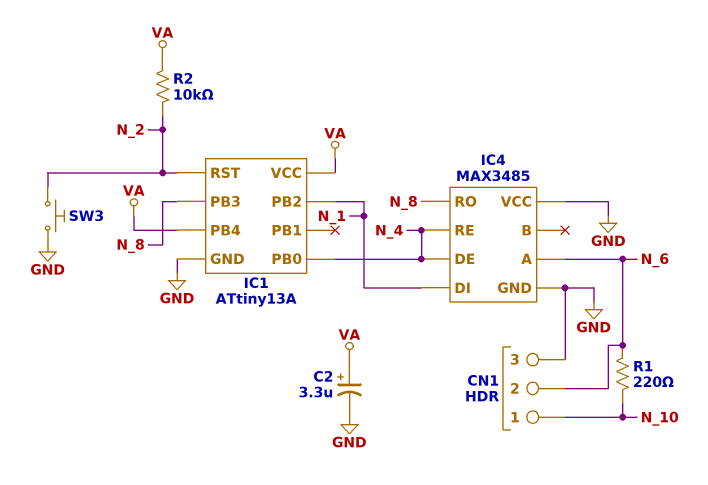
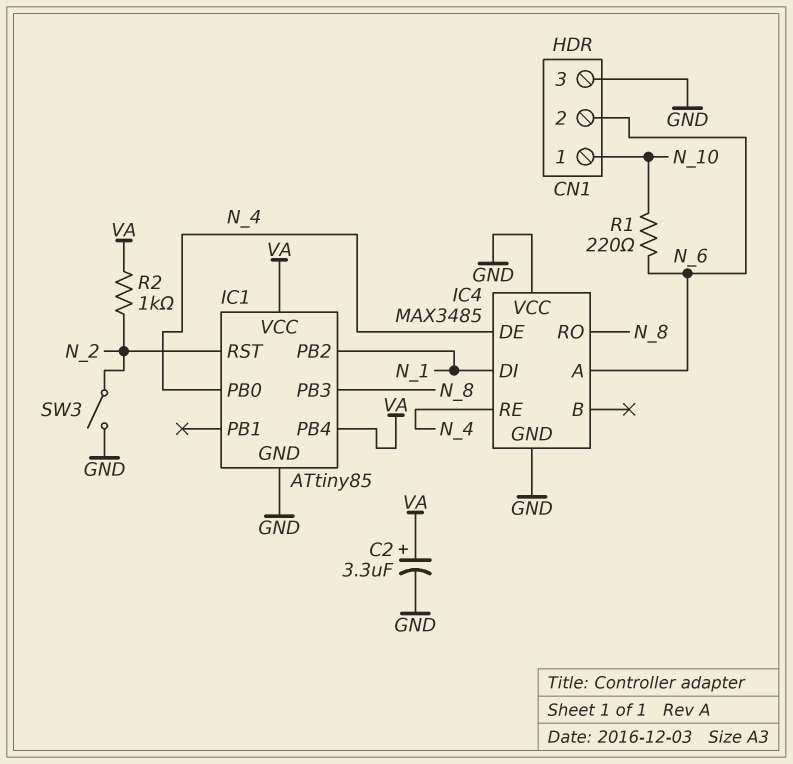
IC1: ATtiny13A -> ATtiny85
R2: 10k (N_2, VA) -> 1k (N_2, VA)
SW3: button (GND, N_2) -> switch (GND, N_2)

